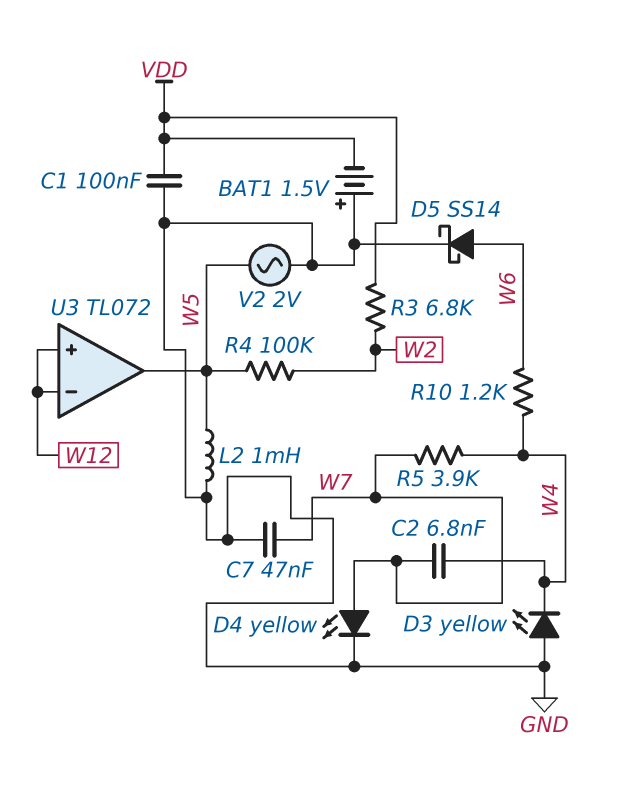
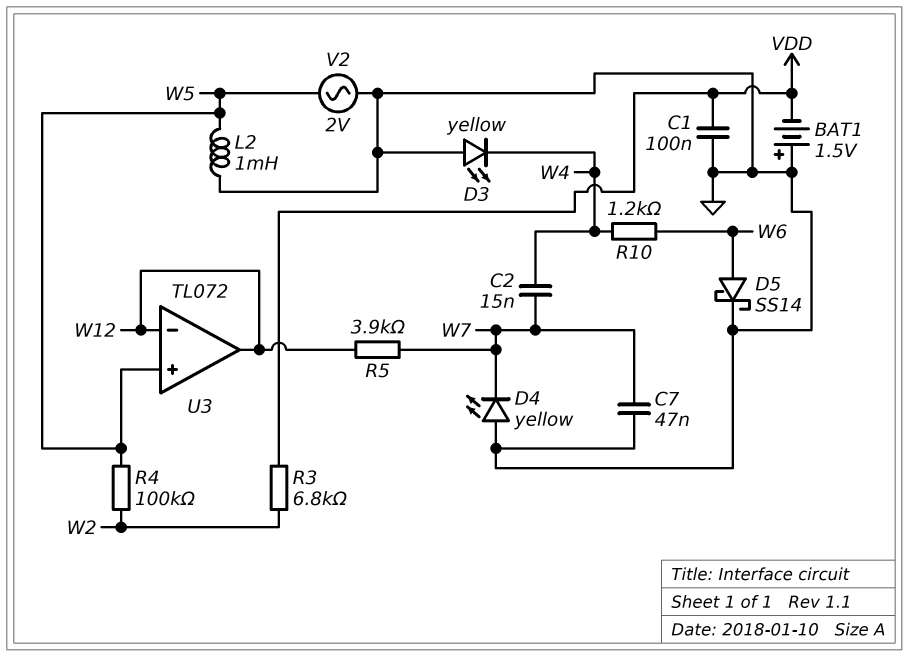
C2: 6.8nF (W4, W7) -> 15nF (W4, W7)
D4: LED yellow (A W7, K GND) -> LED yellow (A GND, K W7)
R5: 3.9k (W4, W7) -> 3.9k (W7, W12)
U3 pin in+: W12 -> W5
U3 pin out: W5 -> W12

